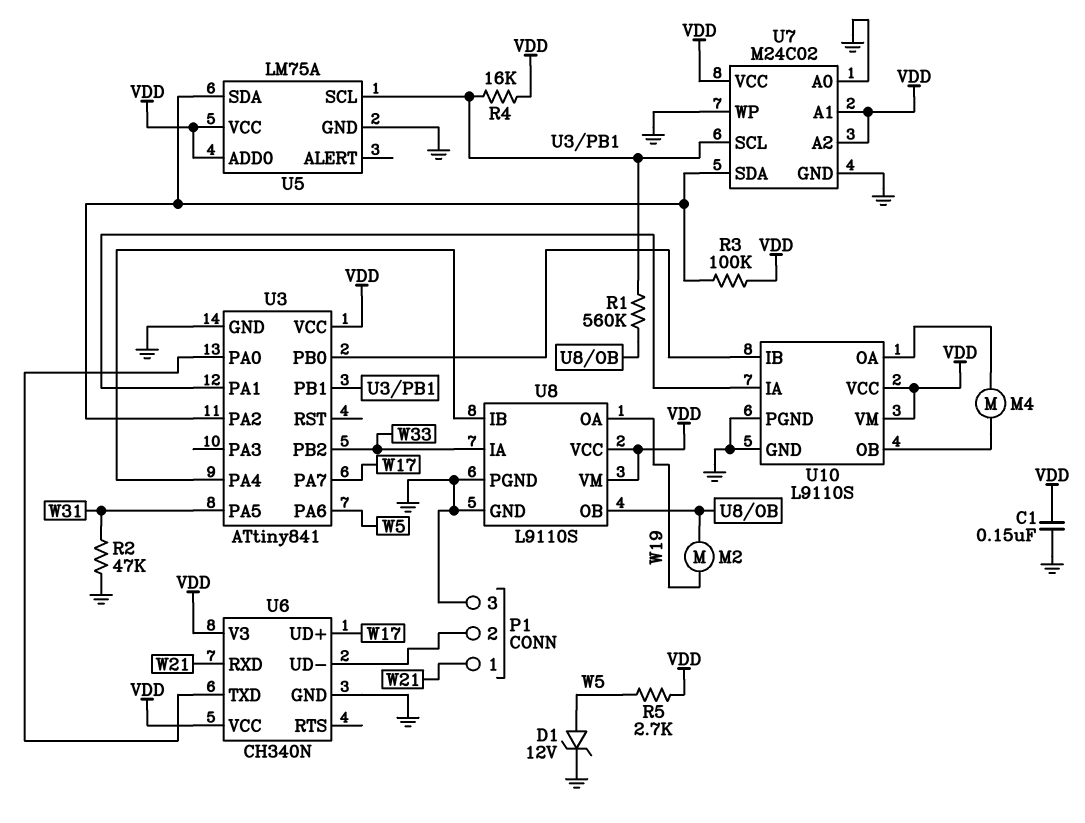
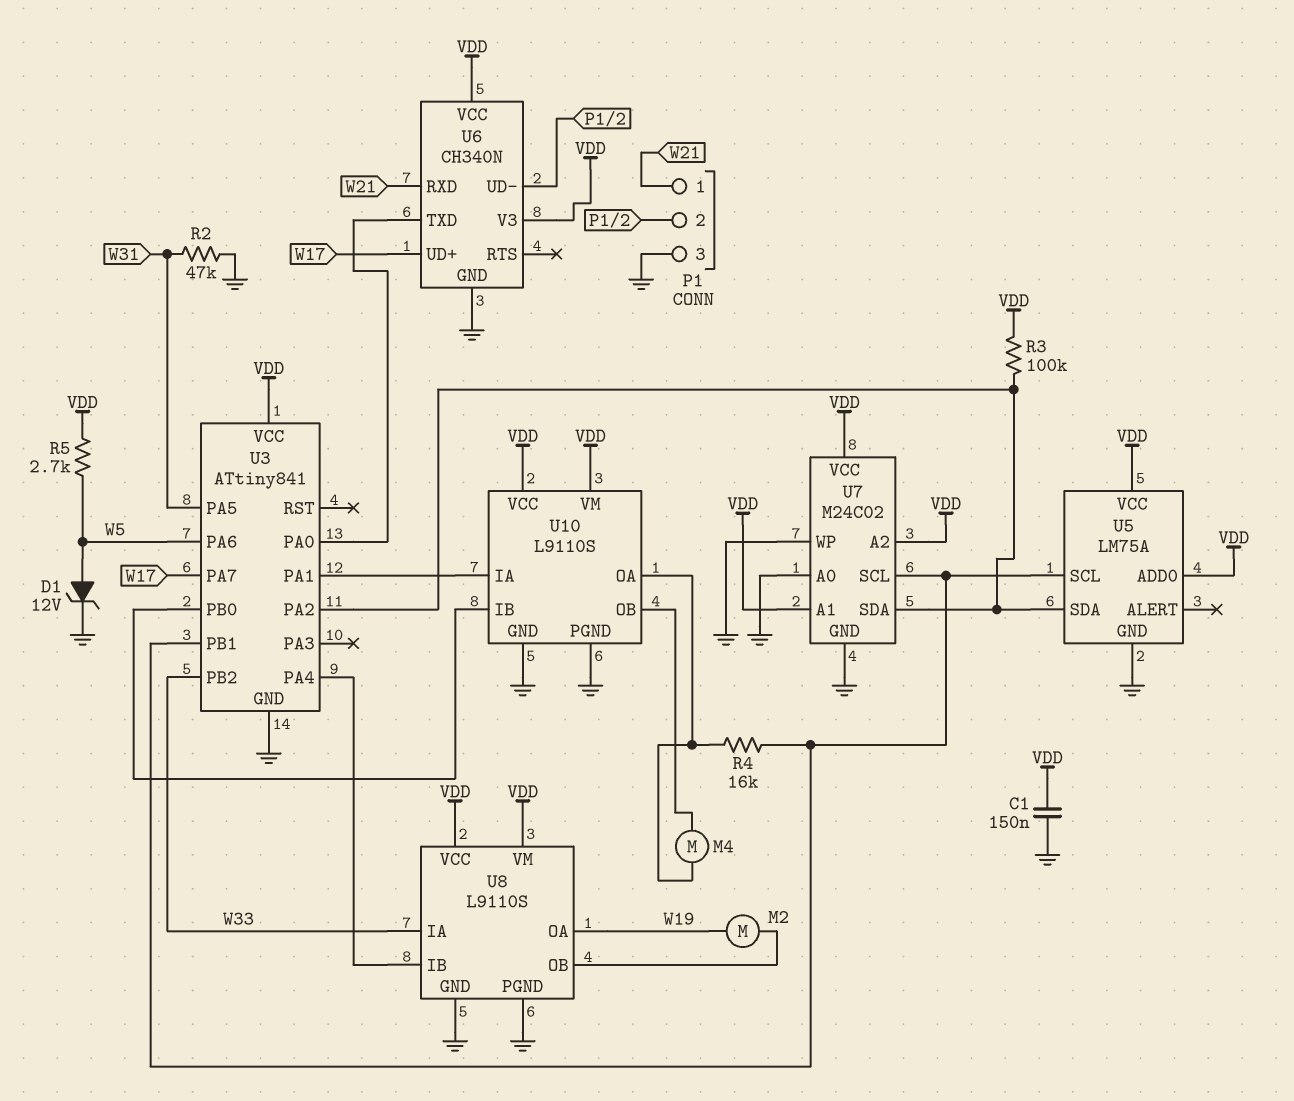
R1: 560k (U3/PB1, U8/OB) -> none
R4: 16k (U3/PB1, VDD) -> 16k (U3/PB1, U10/OA)

